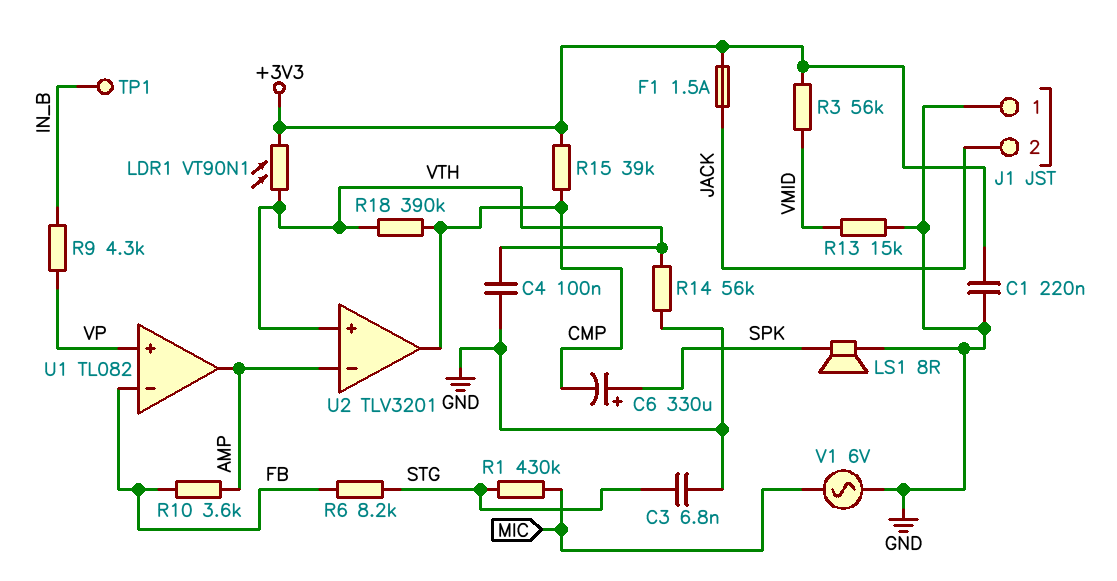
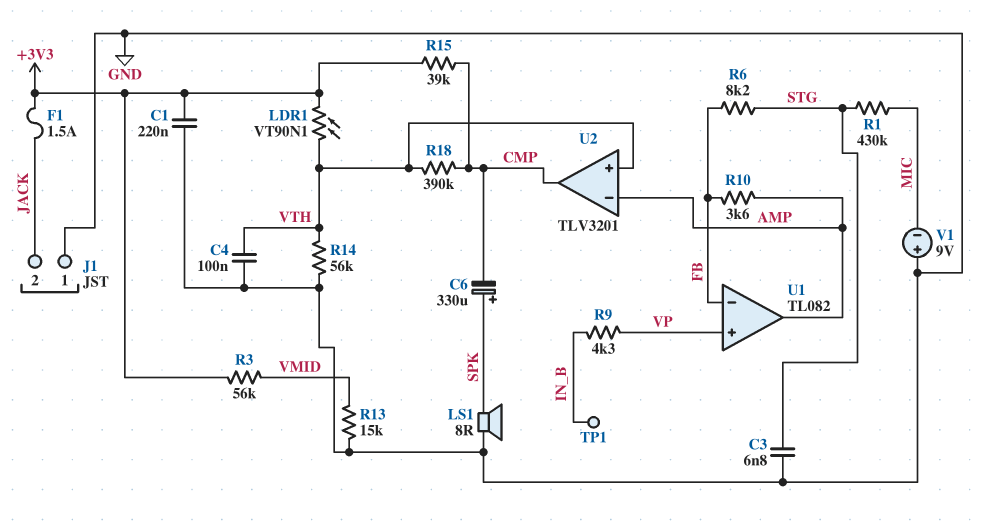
V1: AC 6V (GND, MIC) -> 9V (plus GND, minus MIC)

